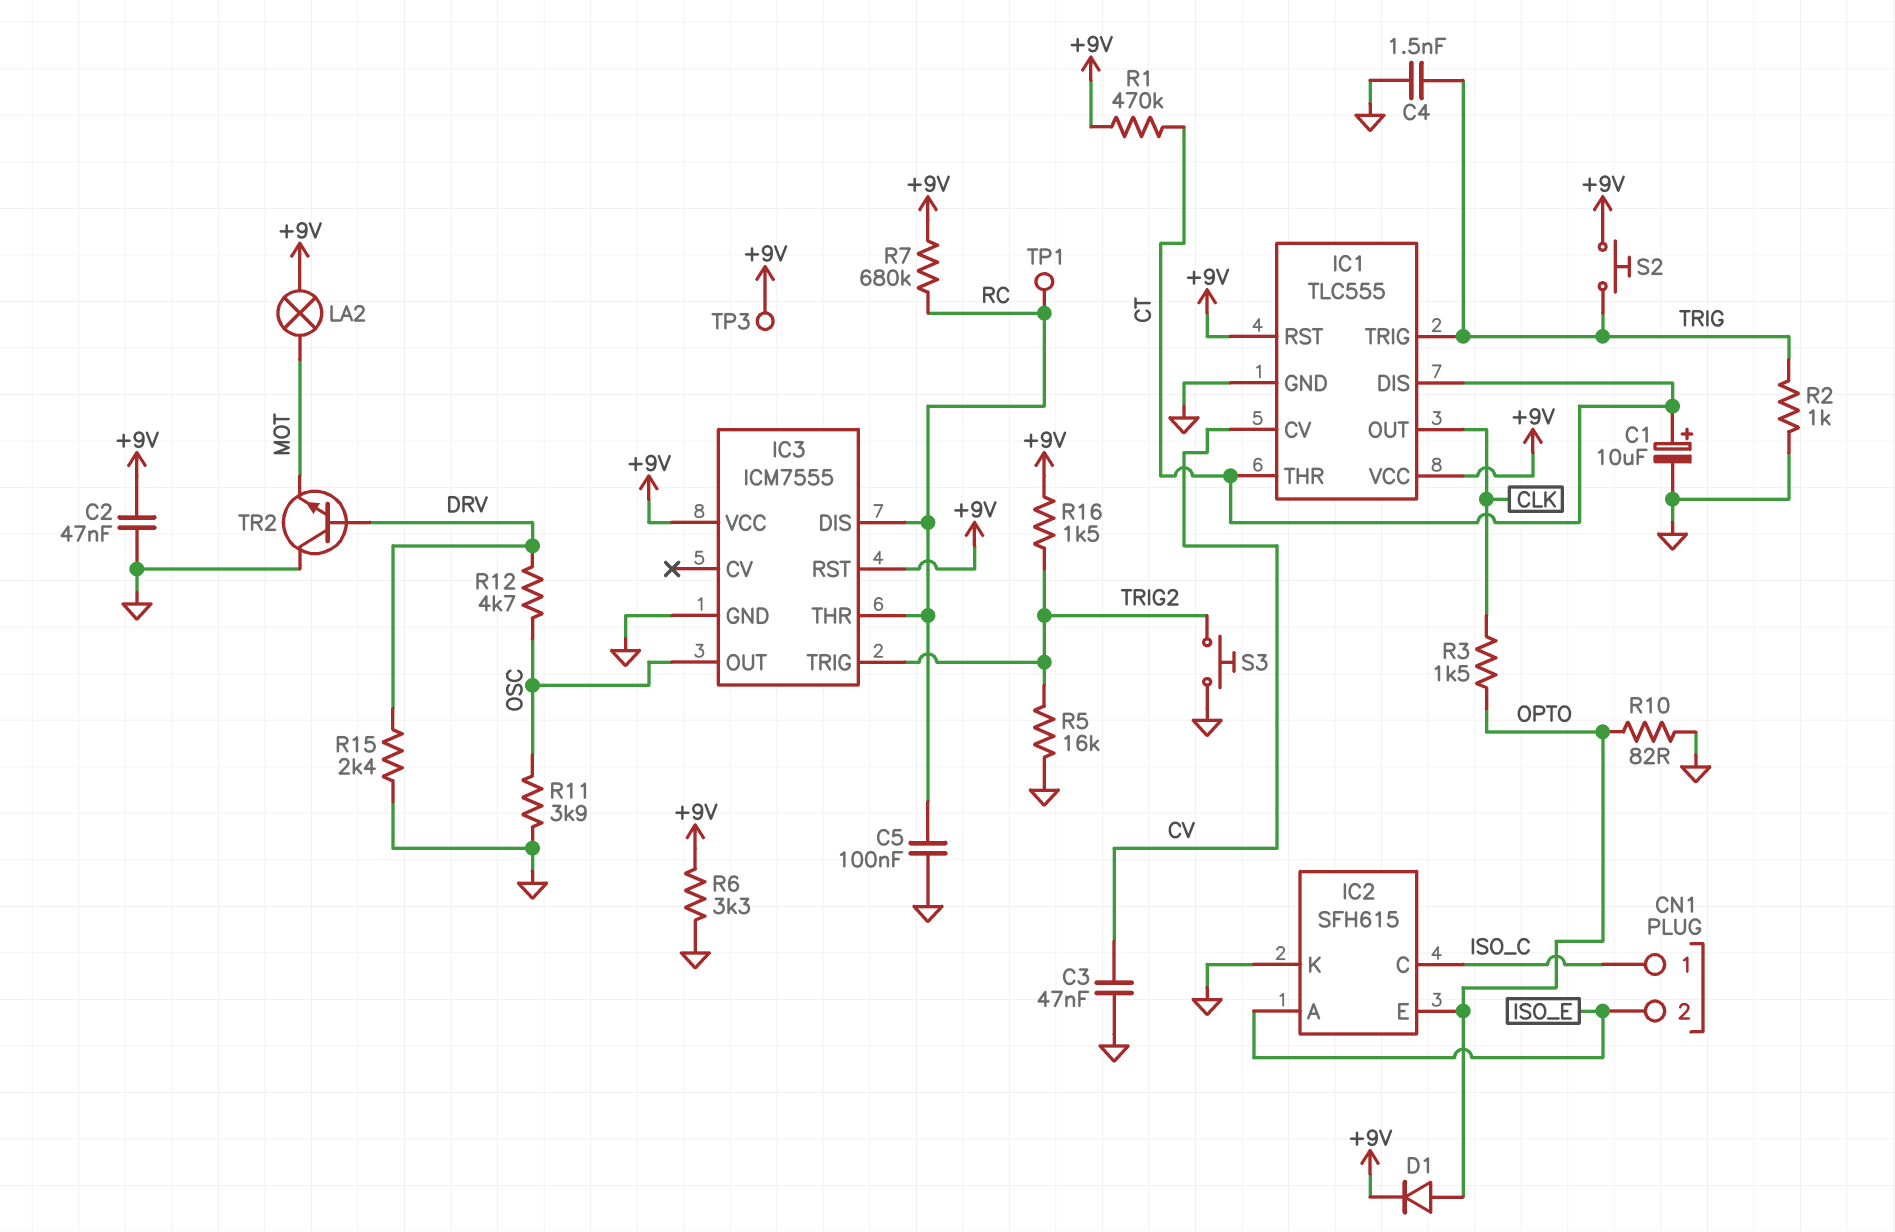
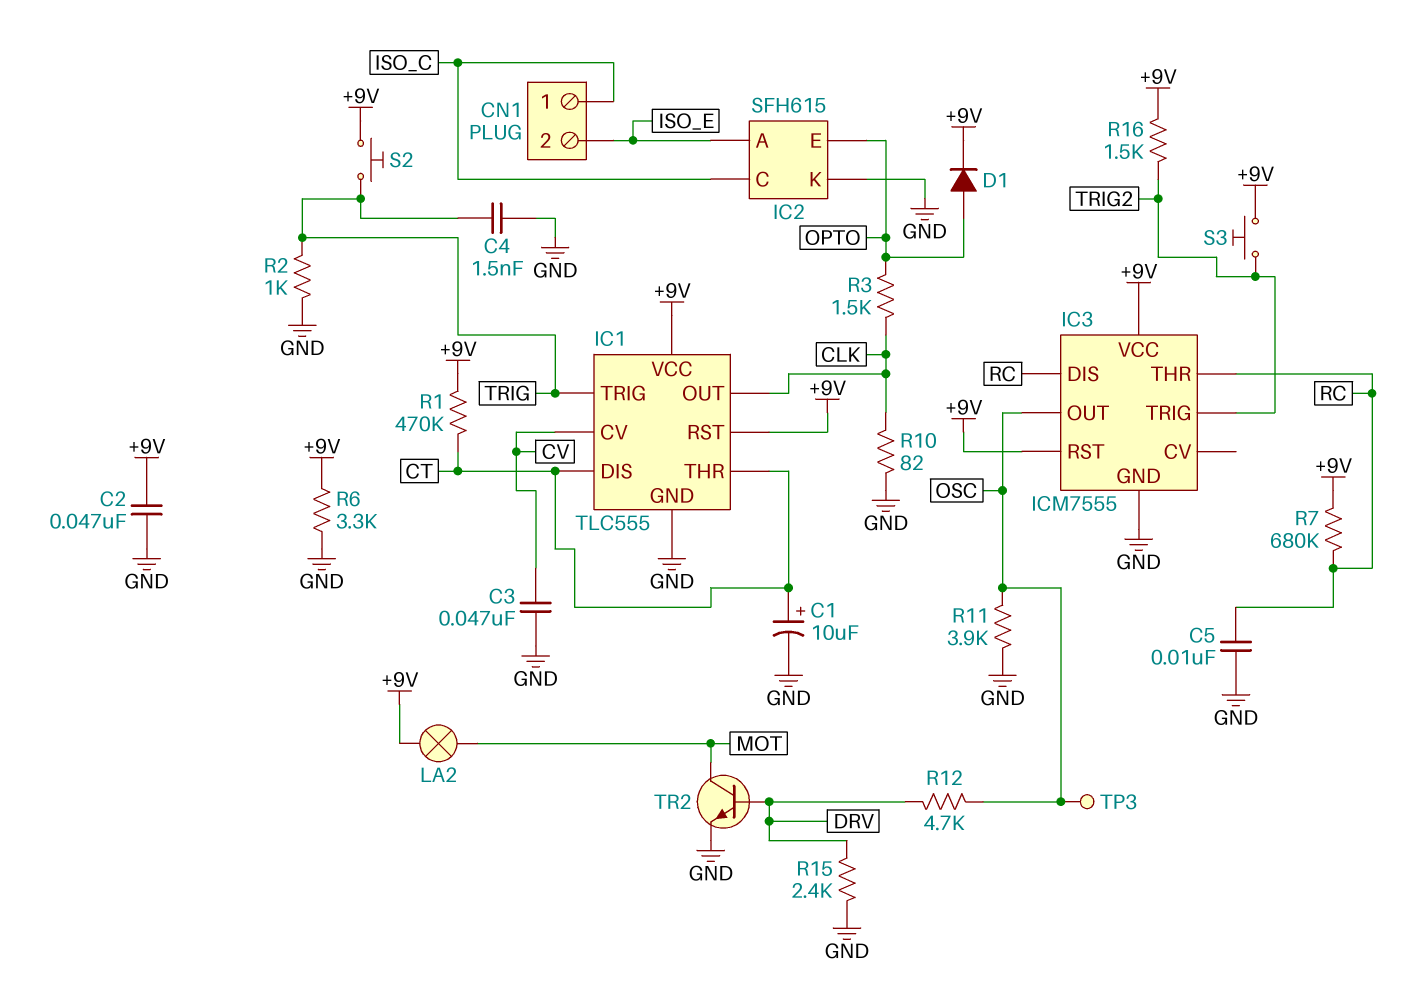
C5: 100nF (GND, RC) -> 10nF (GND, RC)
R5: 16k (GND, TRIG2) -> none
R10: 82 (GND, OPTO) -> 82 (CLK, GND)
S3: button (GND, TRIG2) -> button (+9V, TRIG2)
TP1: test point (RC) -> none
TP3: test point (+9V) -> test point (OSC)
TR2: NPN (B DRV, C GND, E MOT) -> NPN (B DRV, C MOT, E GND)

